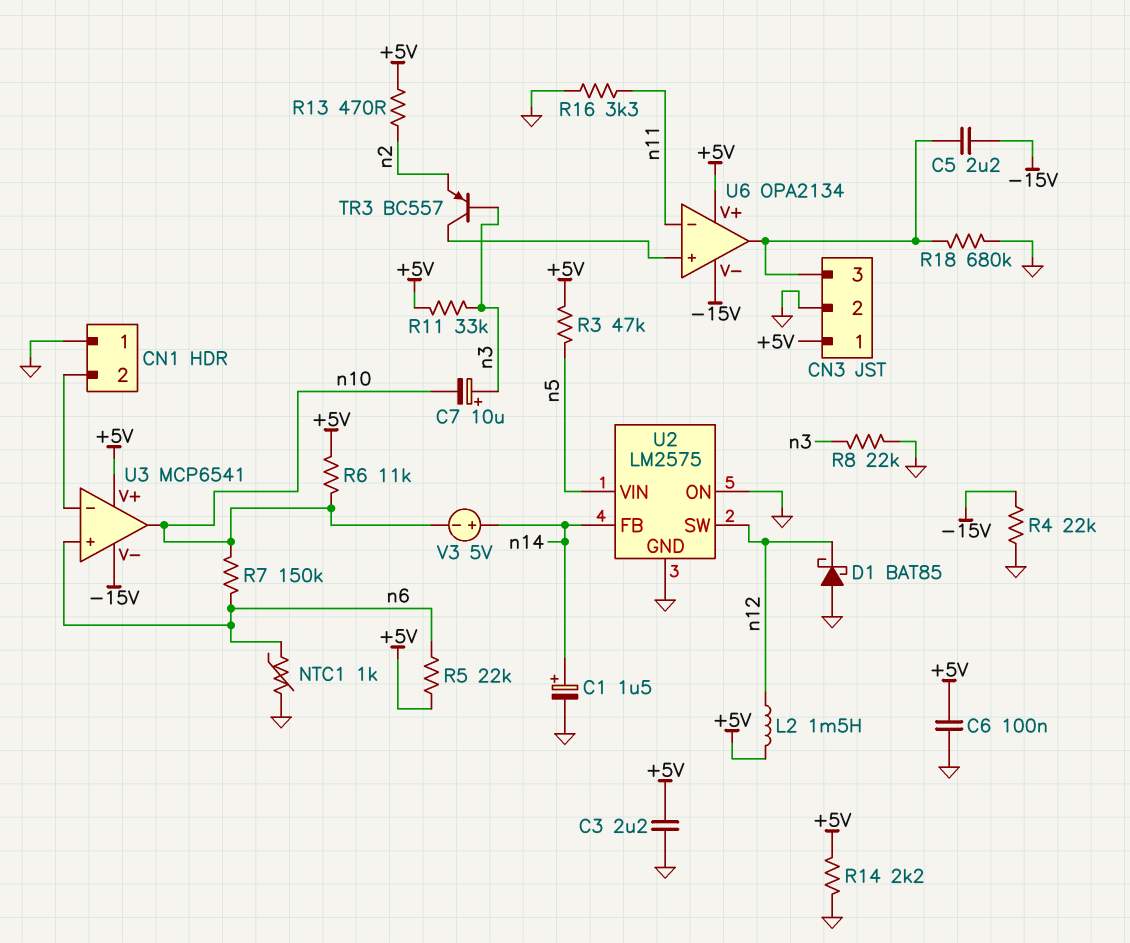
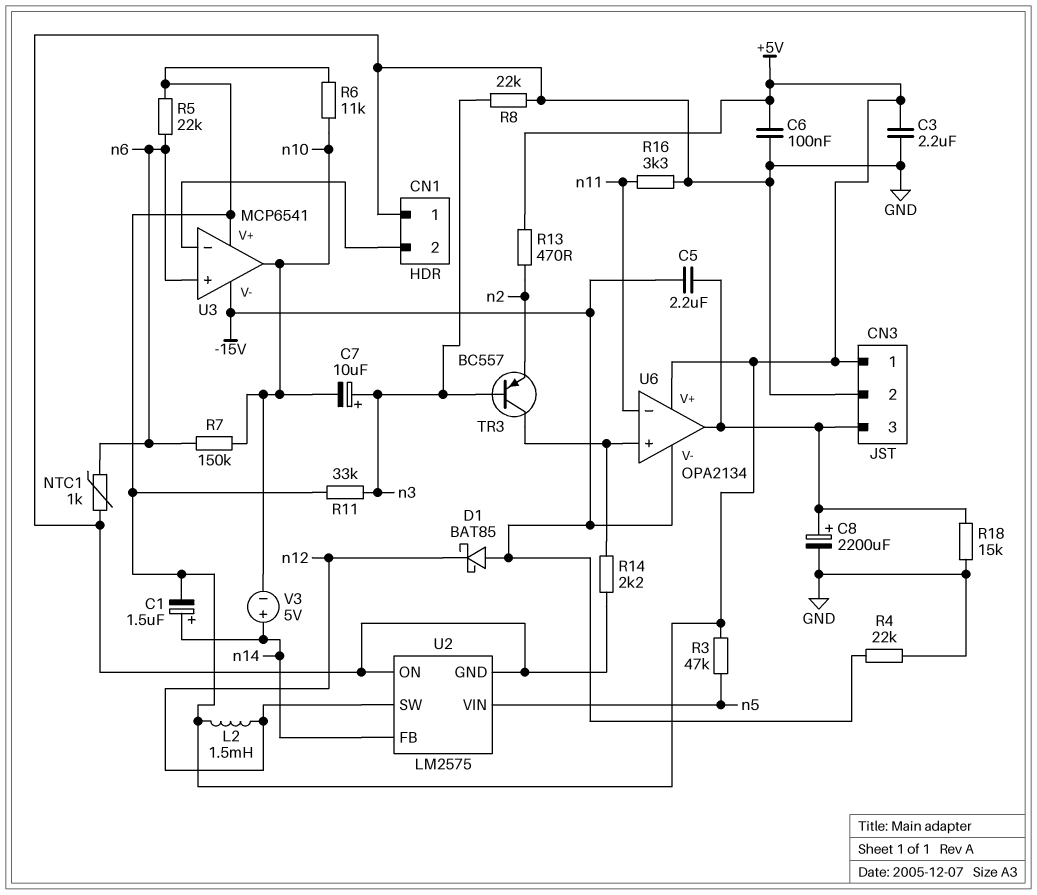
C1: 1.5uF (plus n14, minus GND) -> 1.5uF (plus n14, minus +5V)
C8: none -> 2200uF (plus CN3/3, minus GND)
D1: schottky BAT85 (A GND, K n12) -> schottky BAT85 (A -15V, K n12)
R14: 2.2k (+5V, GND) -> 2.2k (GND, U6/in+)
R18: 680k (CN3/3, GND) -> 15k (CN3/3, GND)

